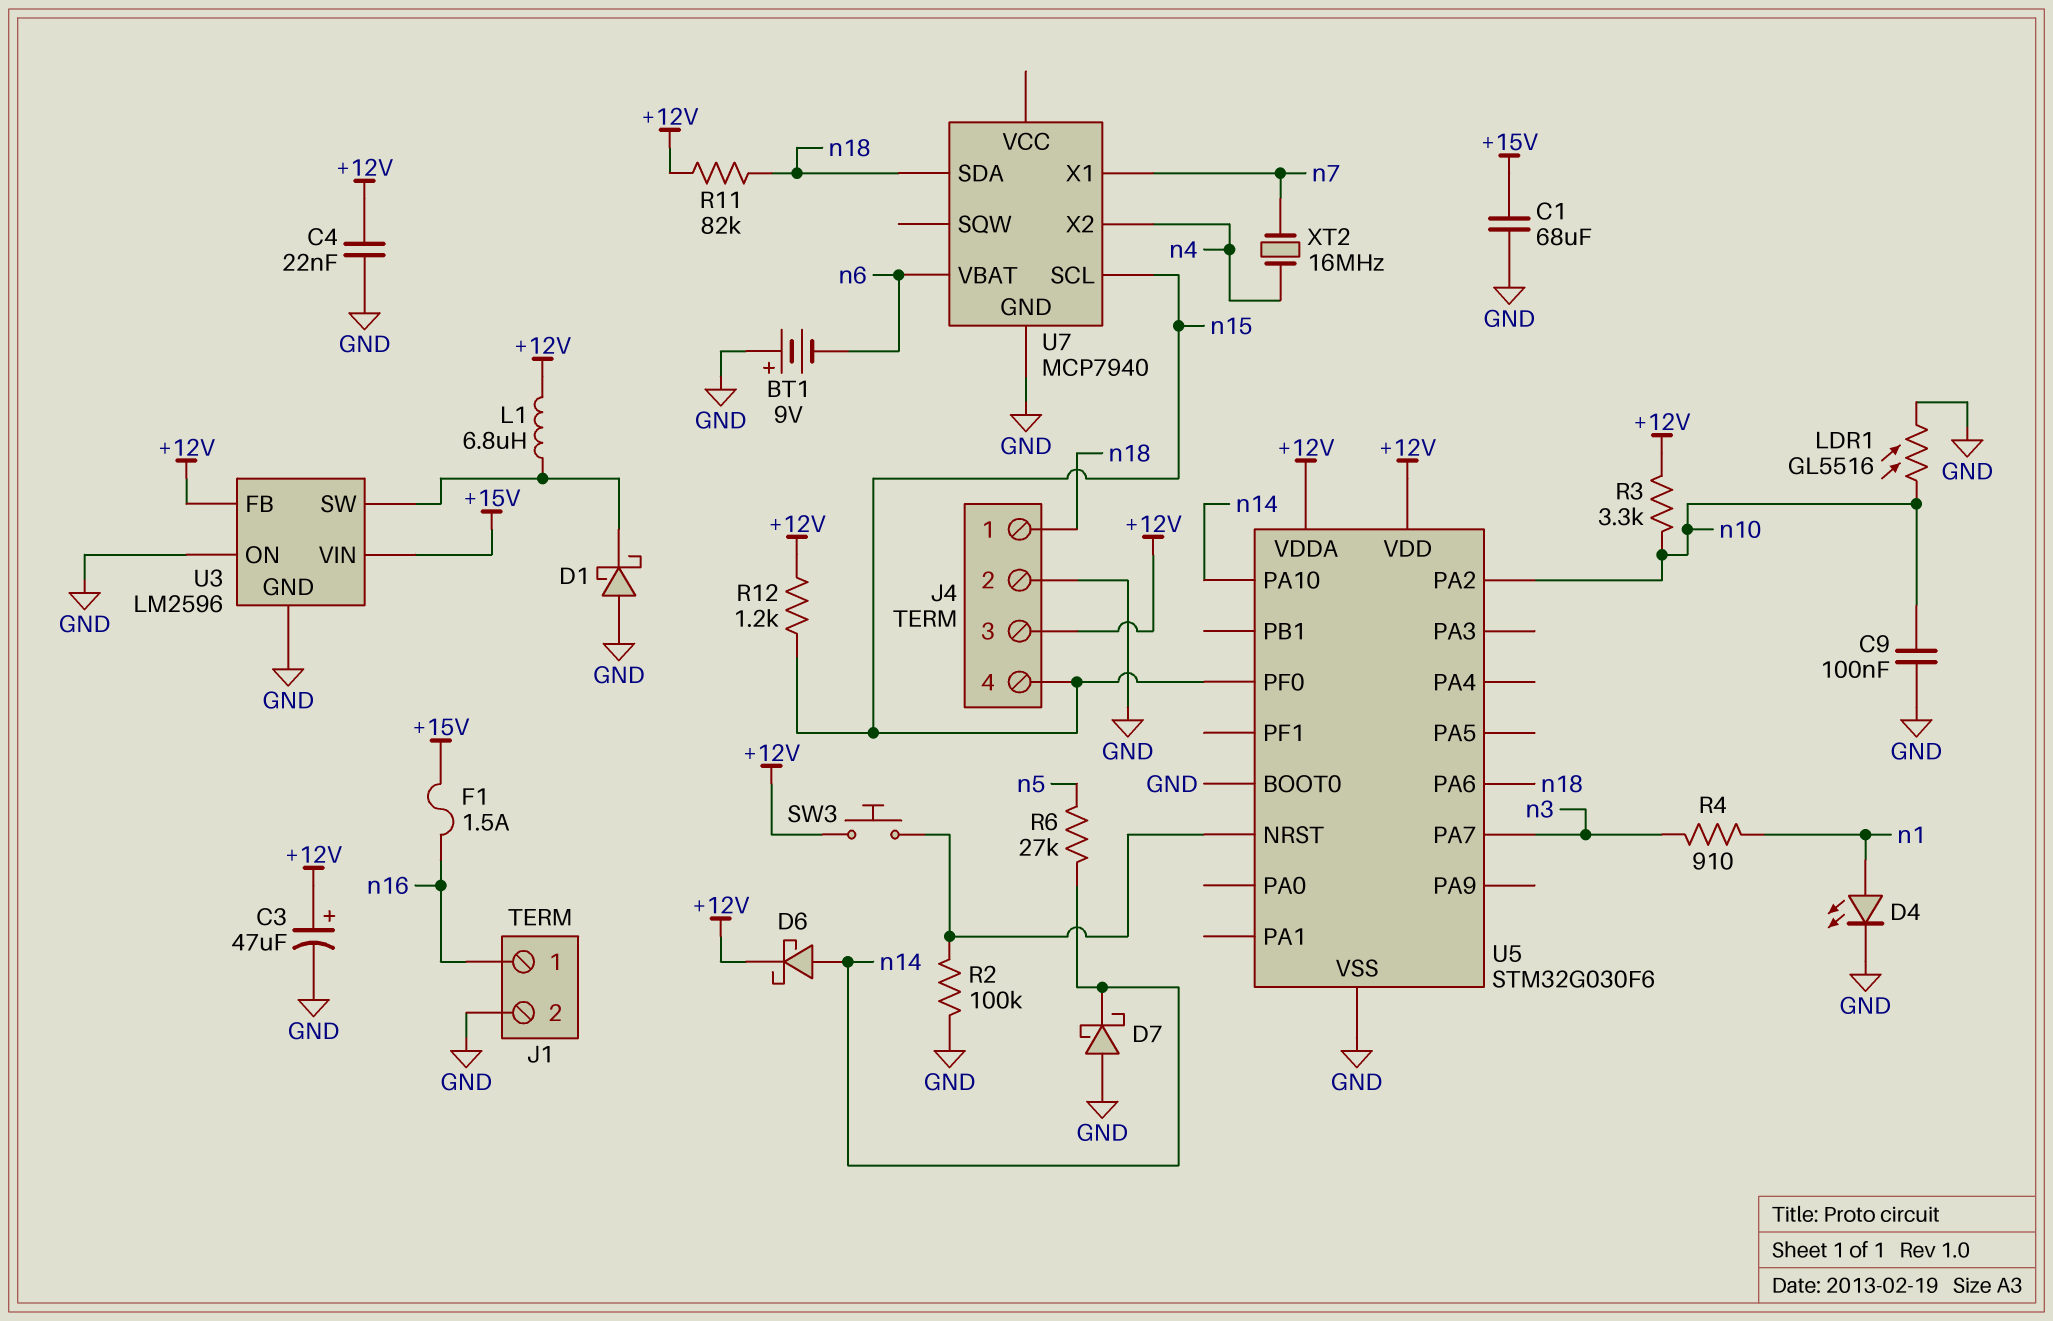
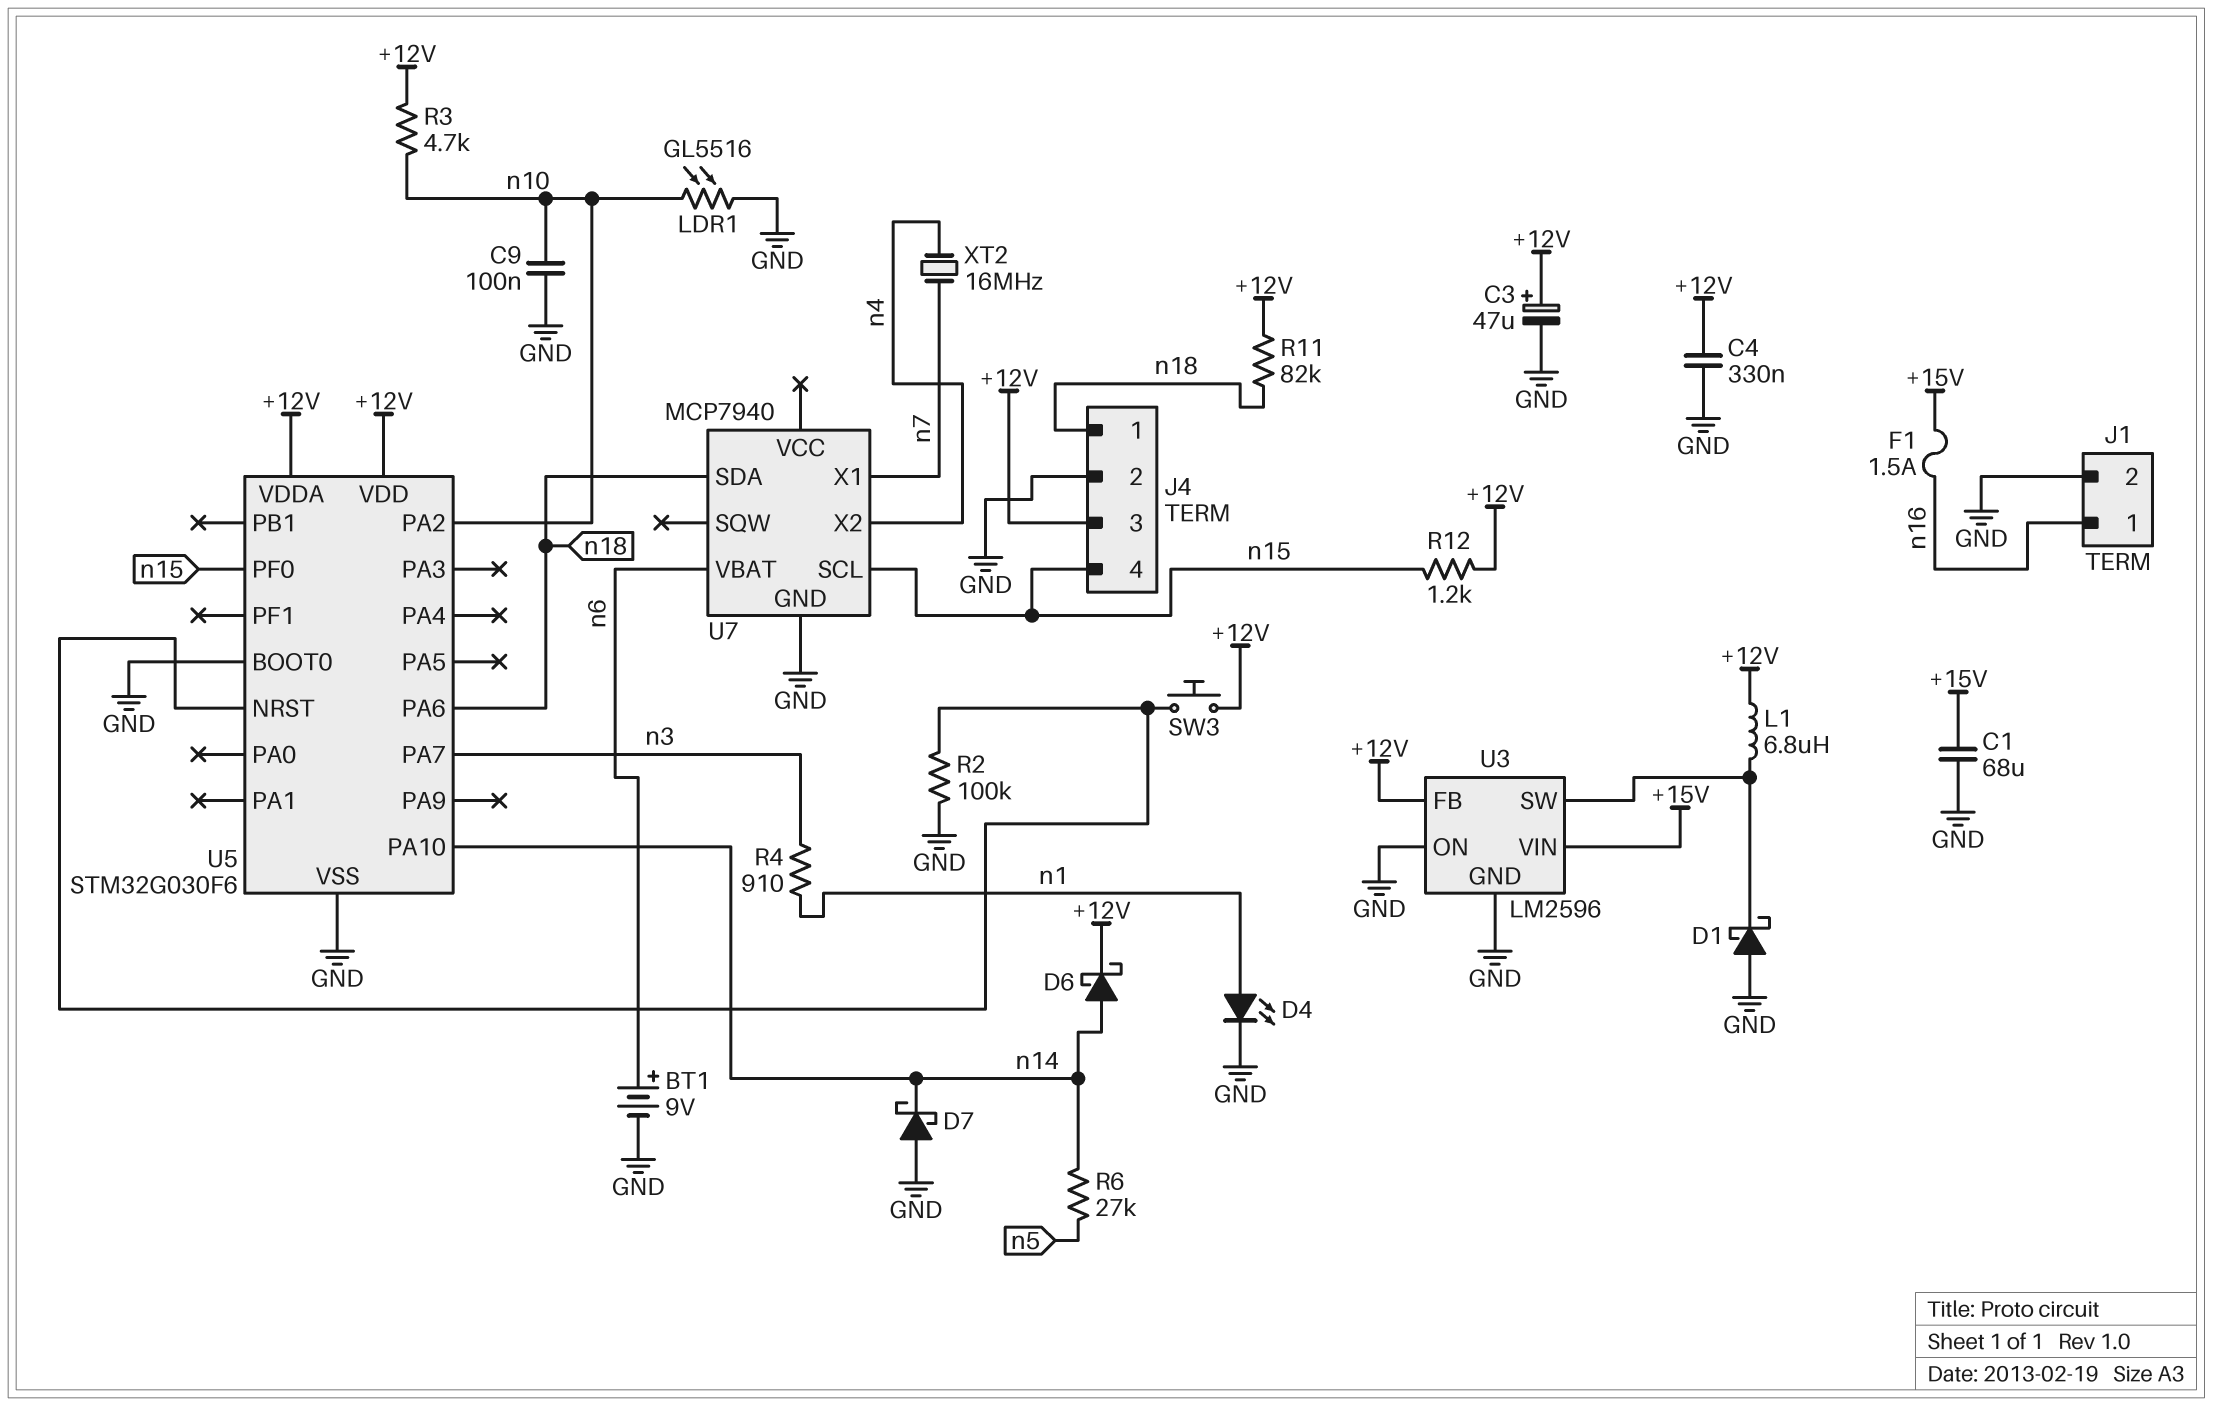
BT1: 9V (plus GND, minus n6) -> 9V (plus n6, minus GND)
C4: 22nF (+12V, GND) -> 330nF (+12V, GND)
R3: 3.3k (+12V, n10) -> 4.7k (+12V, n10)

